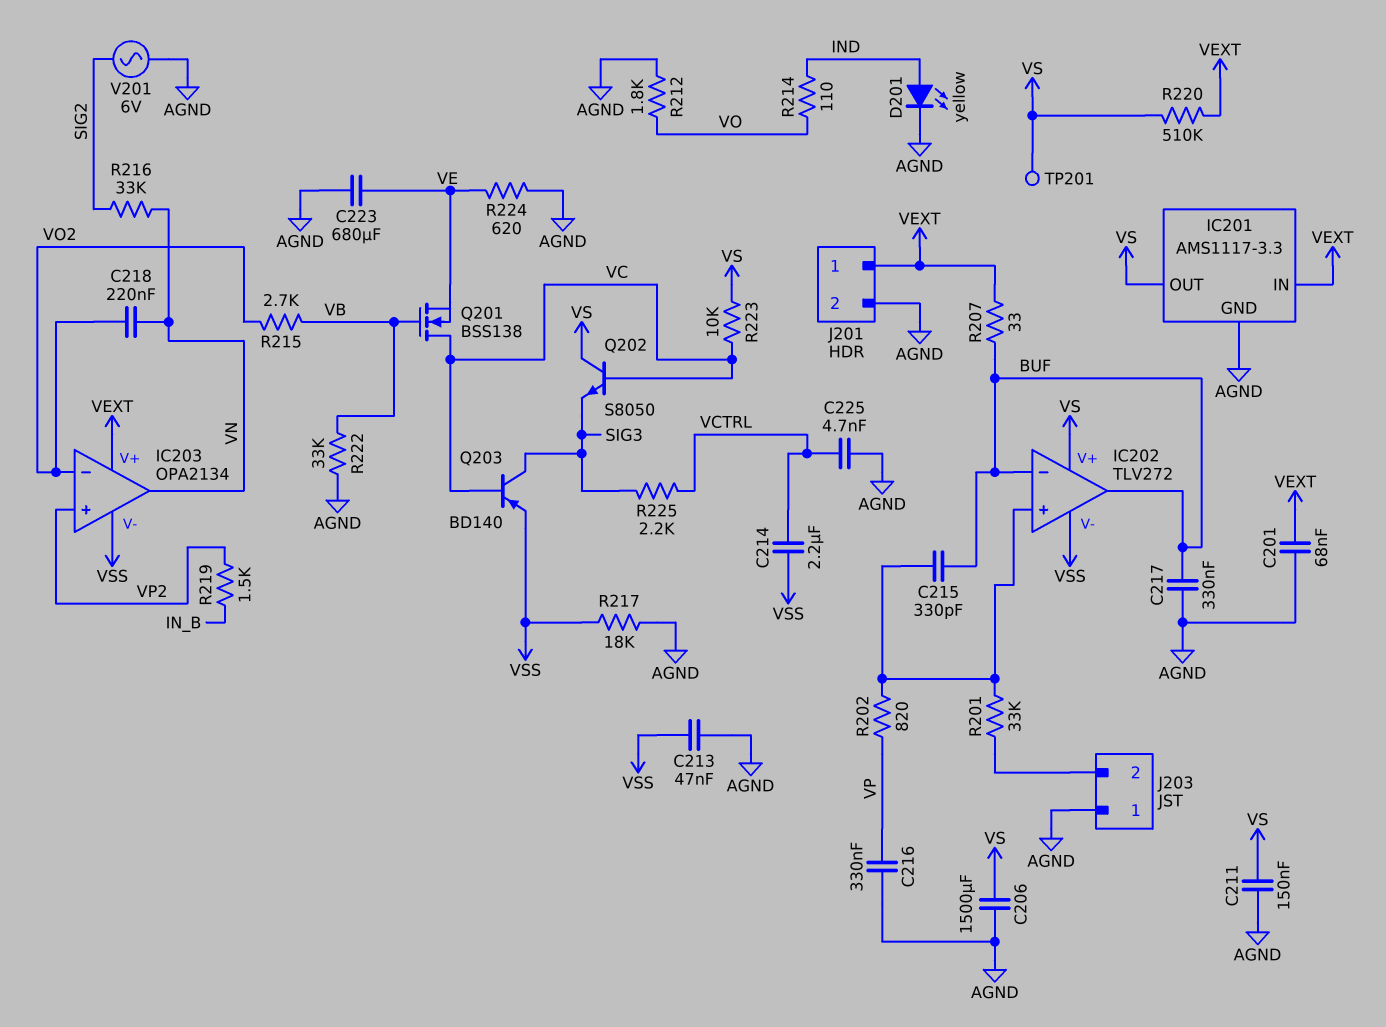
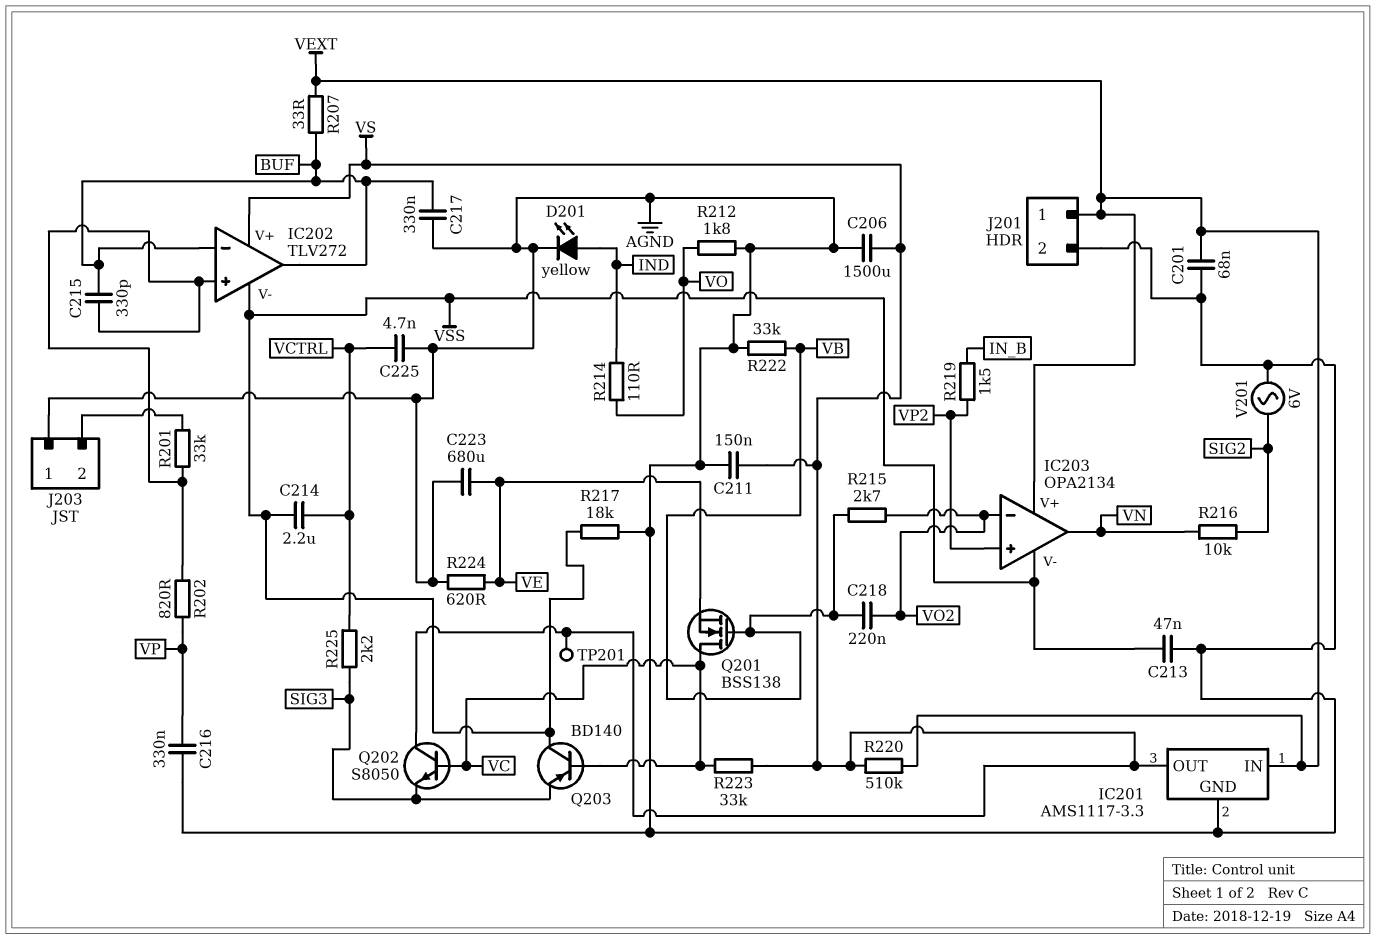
C218: 220nF (VN, VO2) -> 220nF (VB, VO2)
Q203: PNP BD140 (B VC, C SIG3, E VSS) -> PNP BD140 (B VC, C VSS, E SIG3)
R216: 33k (SIG2, VN) -> 10k (SIG2, VN)
R223: 10k (VC, VS) -> 33k (VC, VS)

